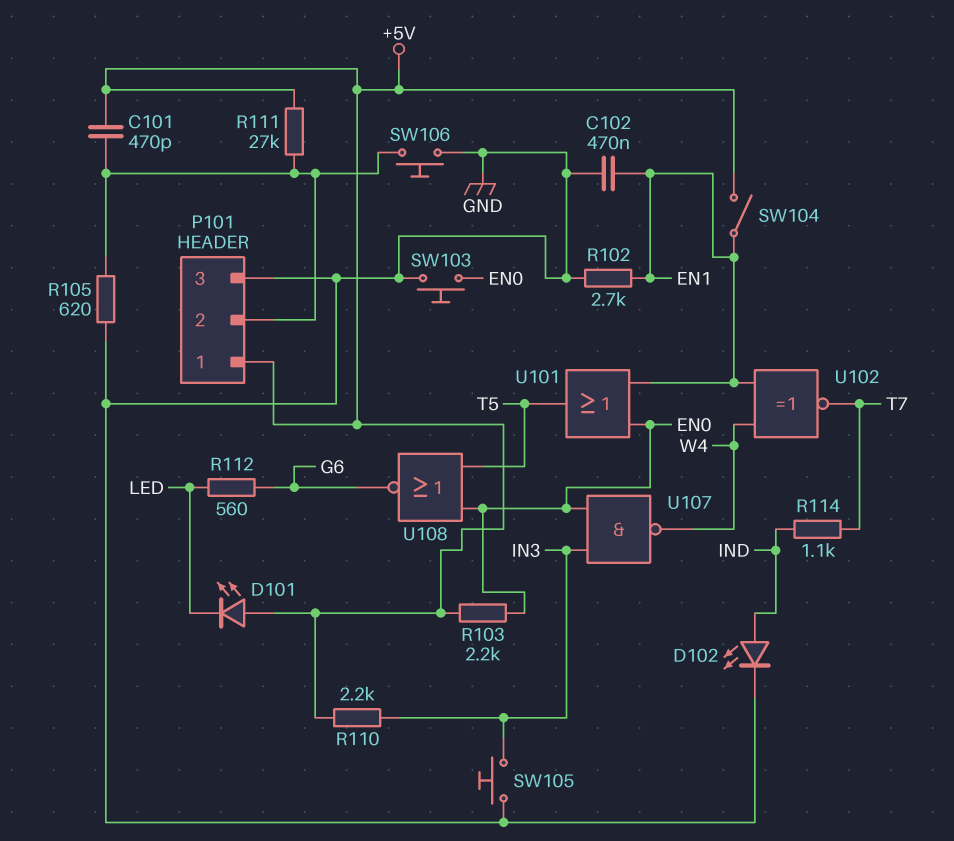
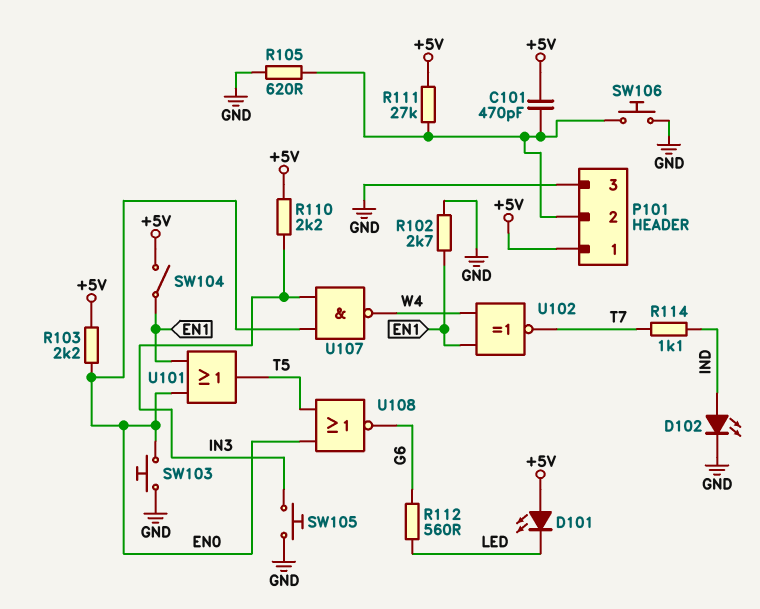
C102: 470nF (EN1, GND) -> none

